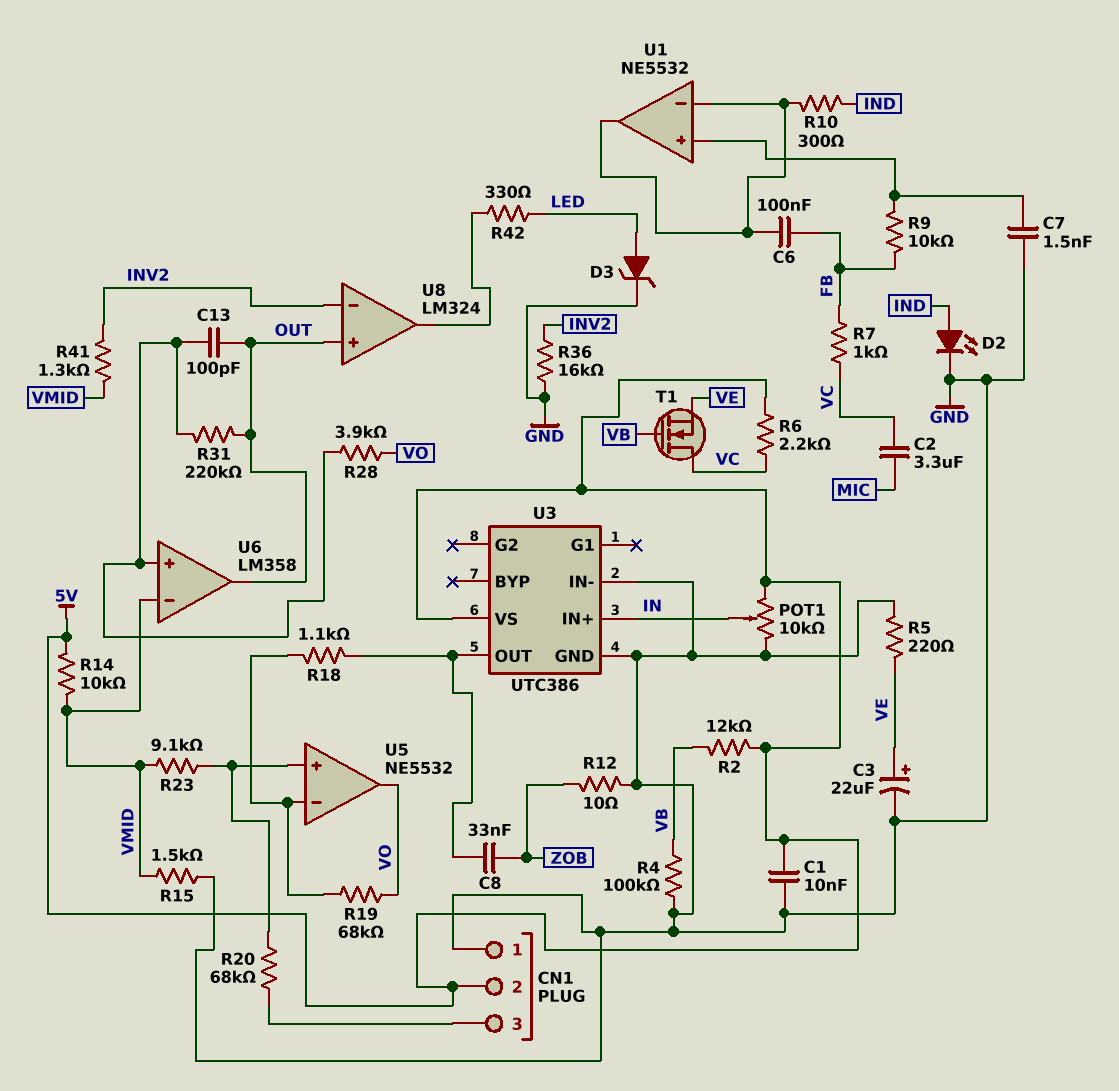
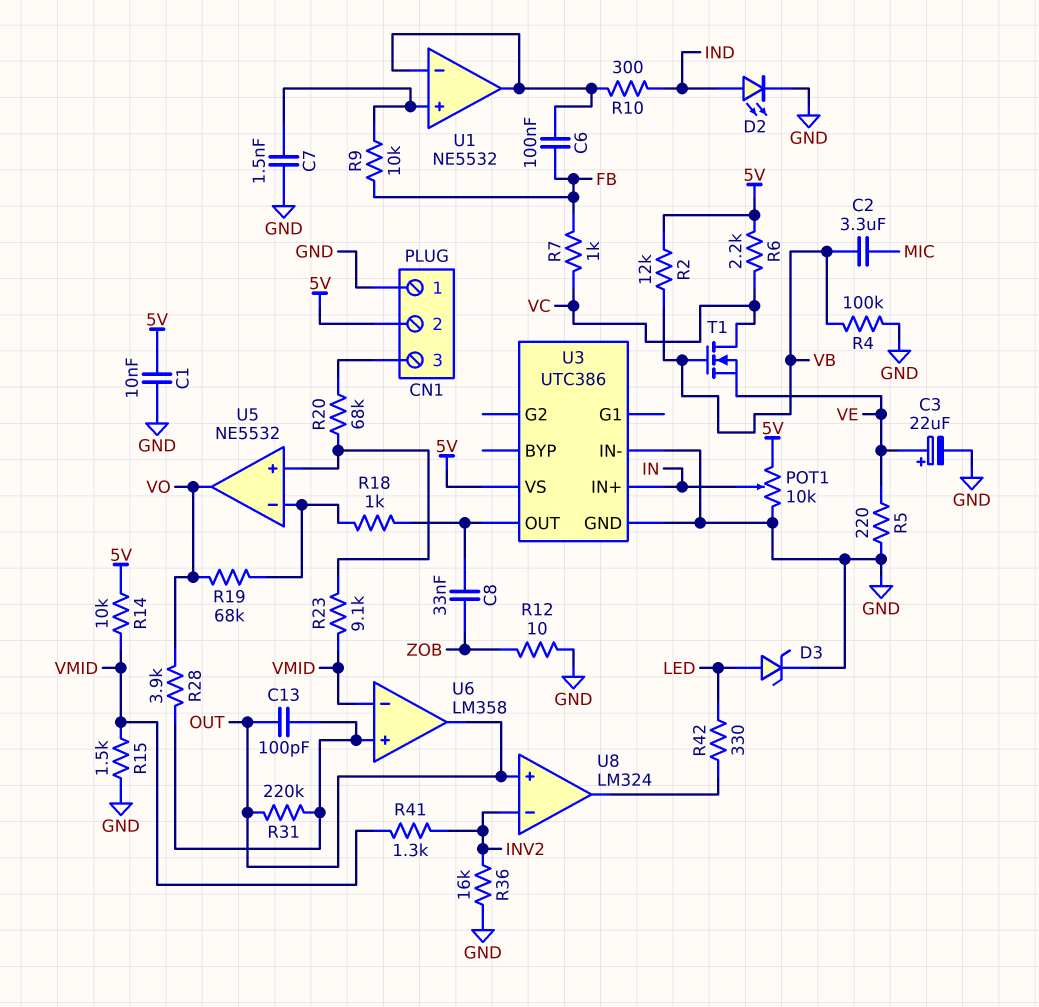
C2: 3.3uF (MIC, VC) -> 3.3uF (MIC, VB)
R18: 1.1k (U3/OUT, U5/in-) -> 1k (U3/OUT, U5/in-)

